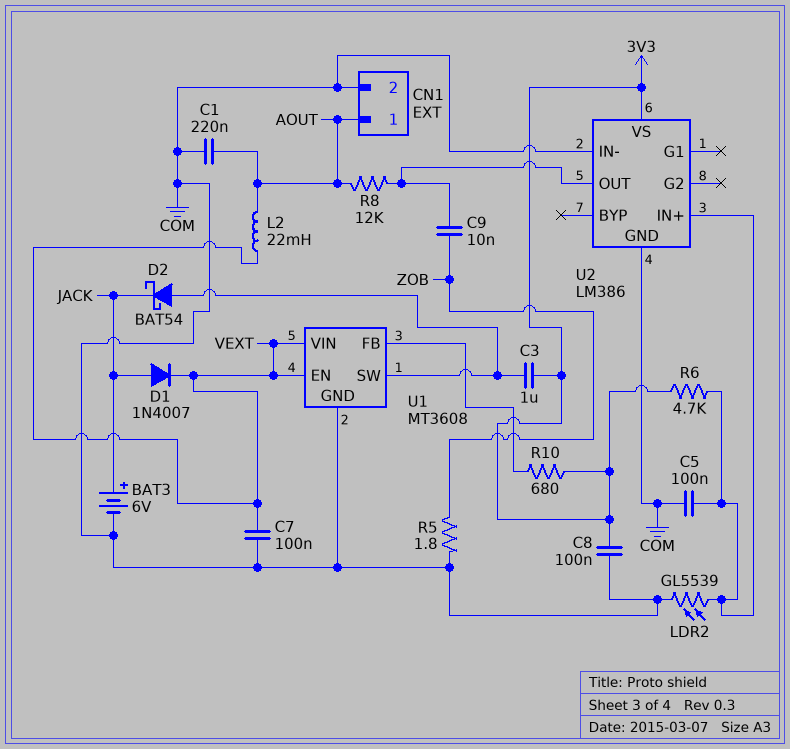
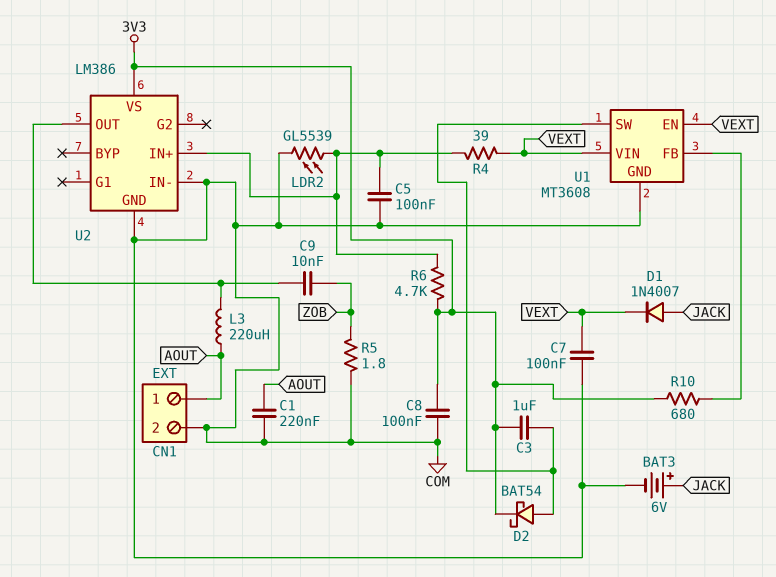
D2: schottky BAT54 (A U1/SW, K JACK) -> schottky BAT54 (A U1/SW, K 3V3)
L2: 22mH (AOUT, VEXT) -> none
L3: none -> 220uH (AOUT, U2/OUT)
R4: none -> 39 (U2/IN+, VEXT)
R8: 12k (AOUT, U2/OUT) -> none

